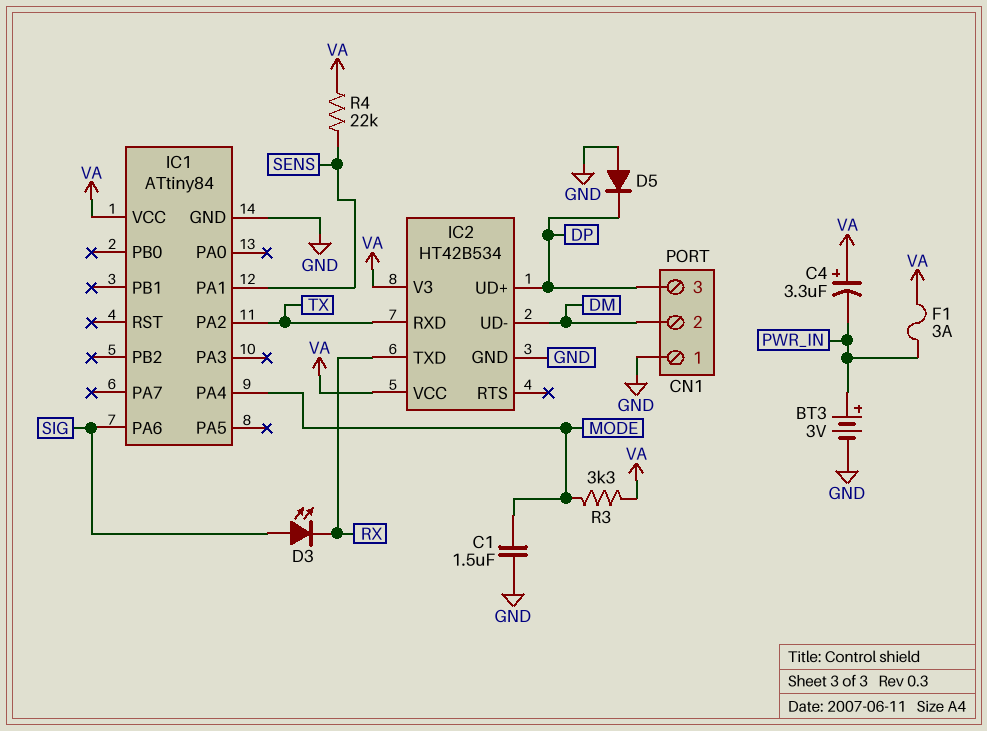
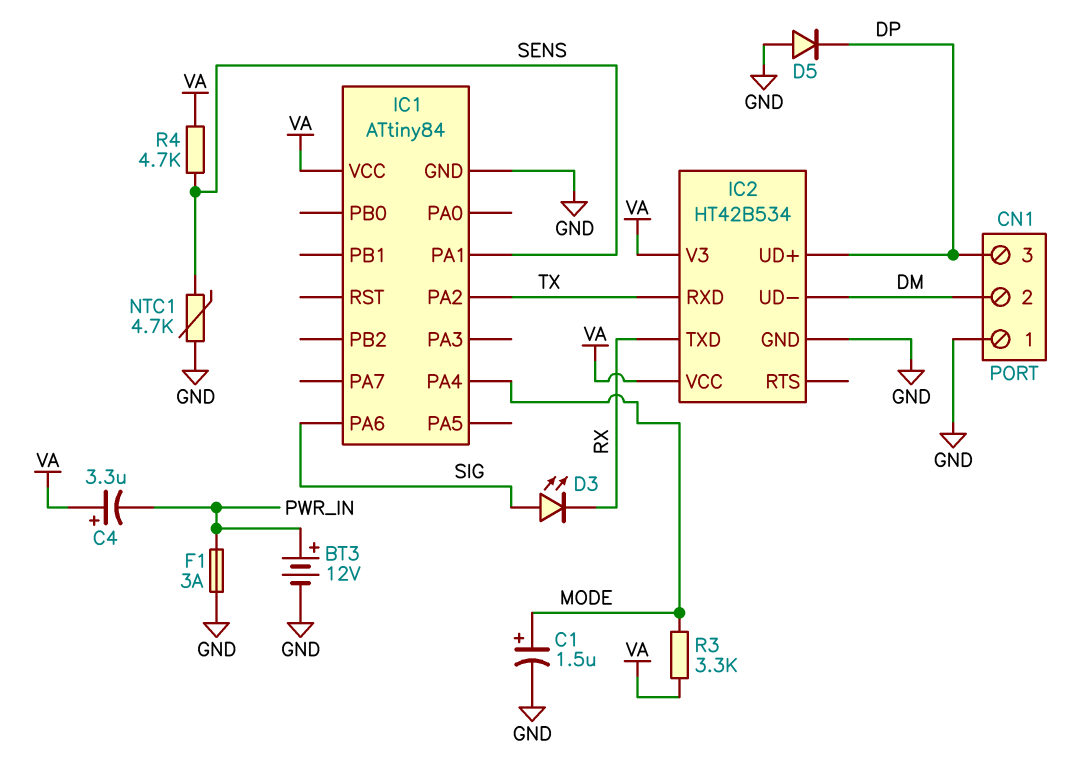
BT3: 3V (plus PWR_IN, minus GND) -> 12V (plus PWR_IN, minus GND)
C1: 1.5uF (GND, MODE) -> 1.5uF (plus MODE, minus GND)
F1: 3A (PWR_IN, VA) -> 3A (GND, PWR_IN)
NTC1: none -> 4.7k (GND, SENS)
R4: 22k (SENS, VA) -> 4.7k (SENS, VA)

